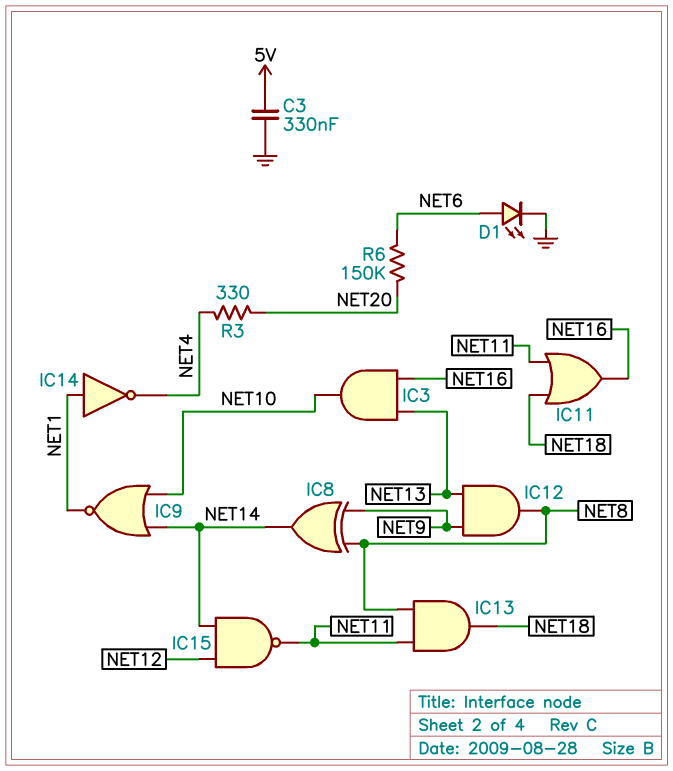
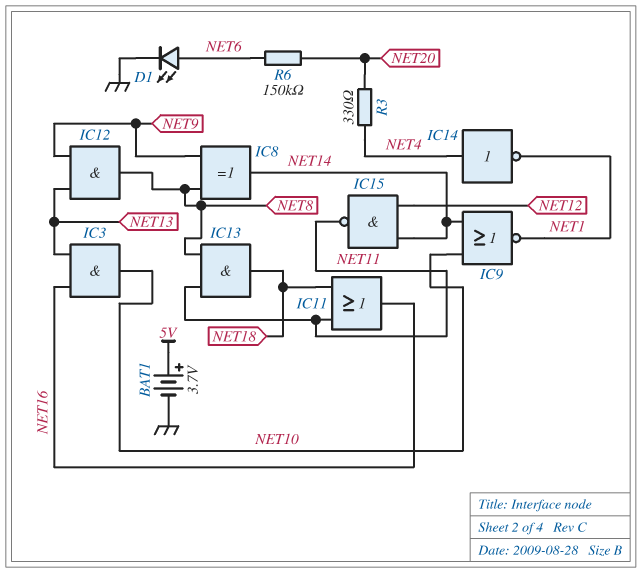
BAT1: none -> 3.7V (plus 5V, minus GND)
C3: 330nF (5V, GND) -> none
IC14: NOT (in NET1, out NET4) -> NOT (in NET4, out NET1)

